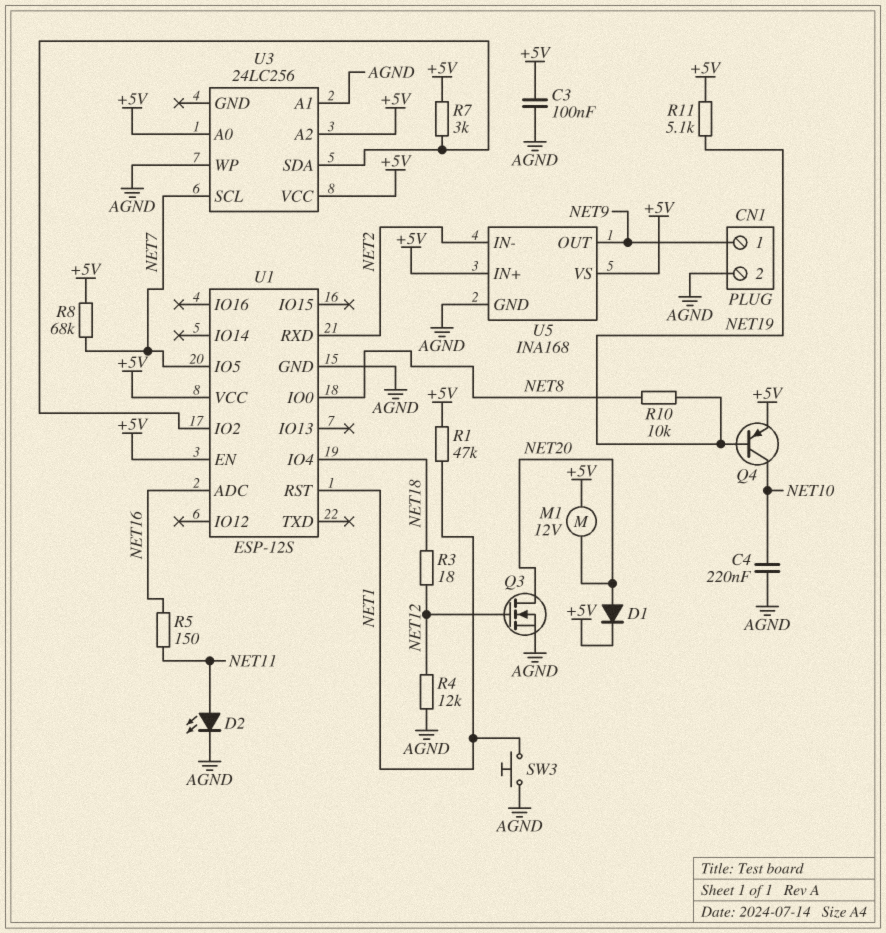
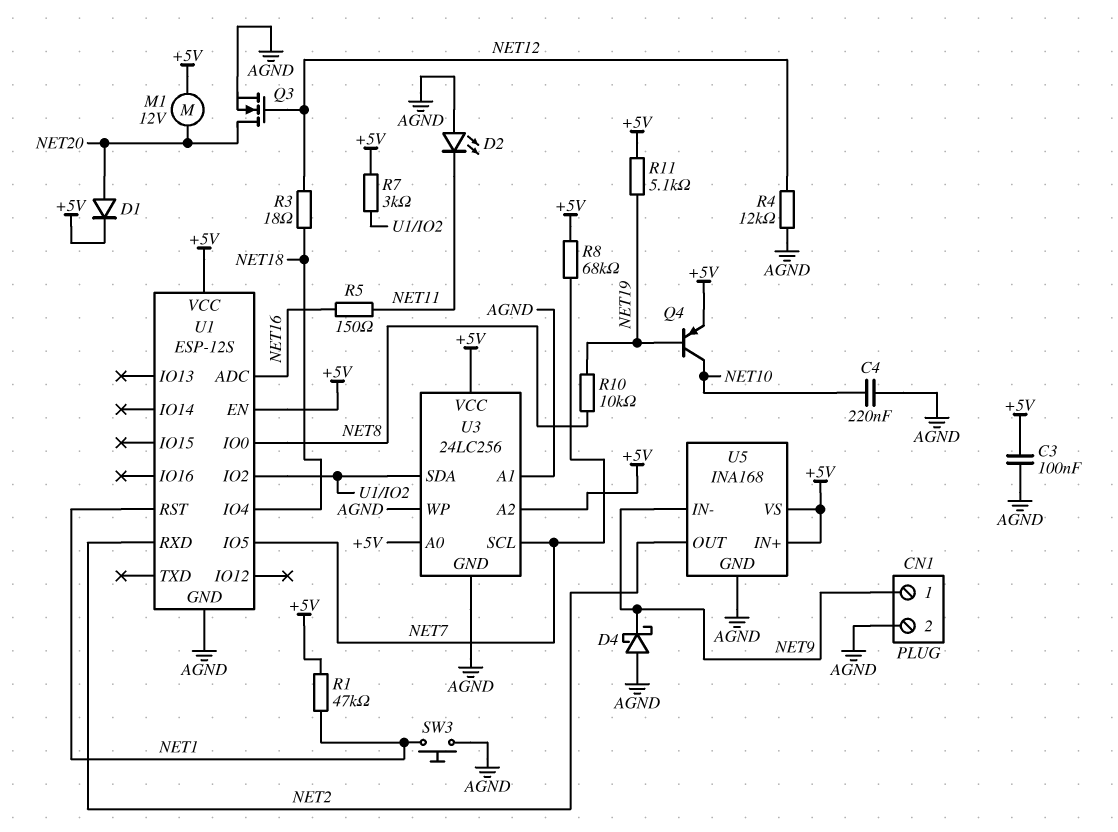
D2: LED (A NET11, K AGND) -> LED (A AGND, K NET11)
D4: none -> schottky (A AGND, K NET9)
U3 pin GND: none -> AGND
U5 pin IN-: NET2 -> NET9
U5 pin OUT: NET9 -> NET2

